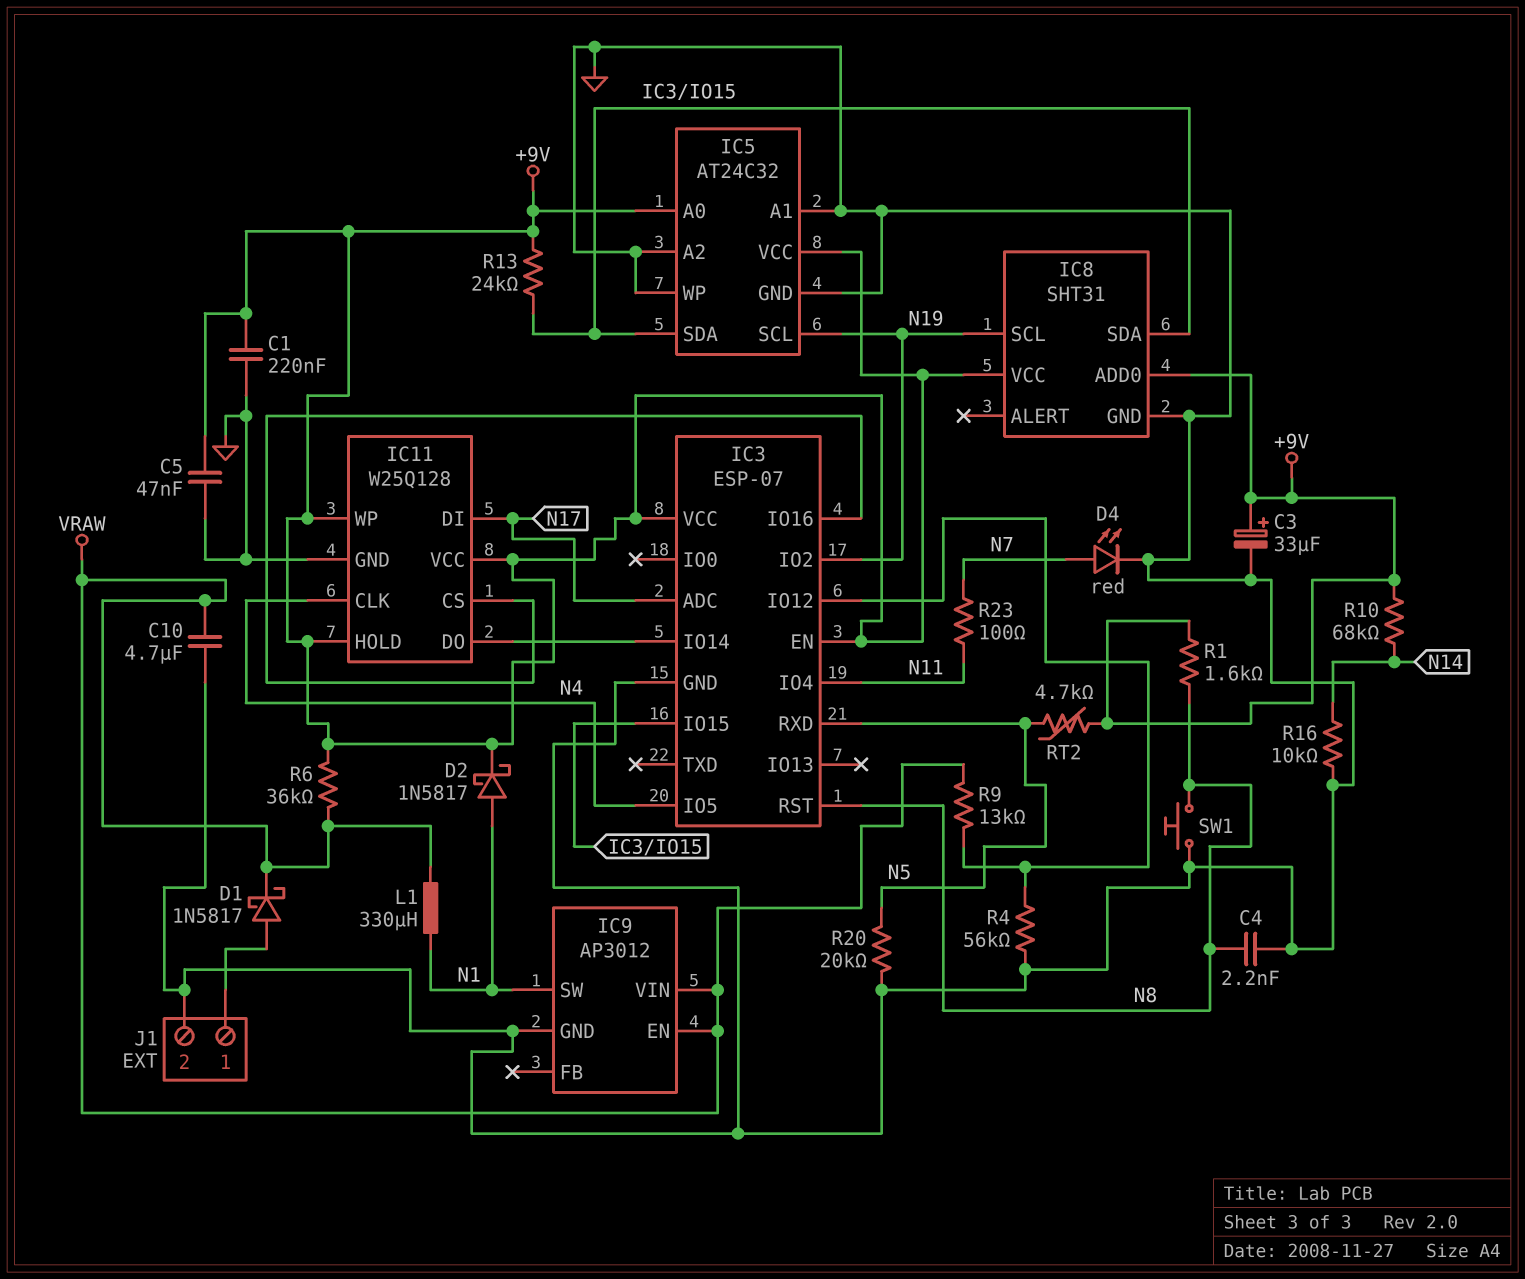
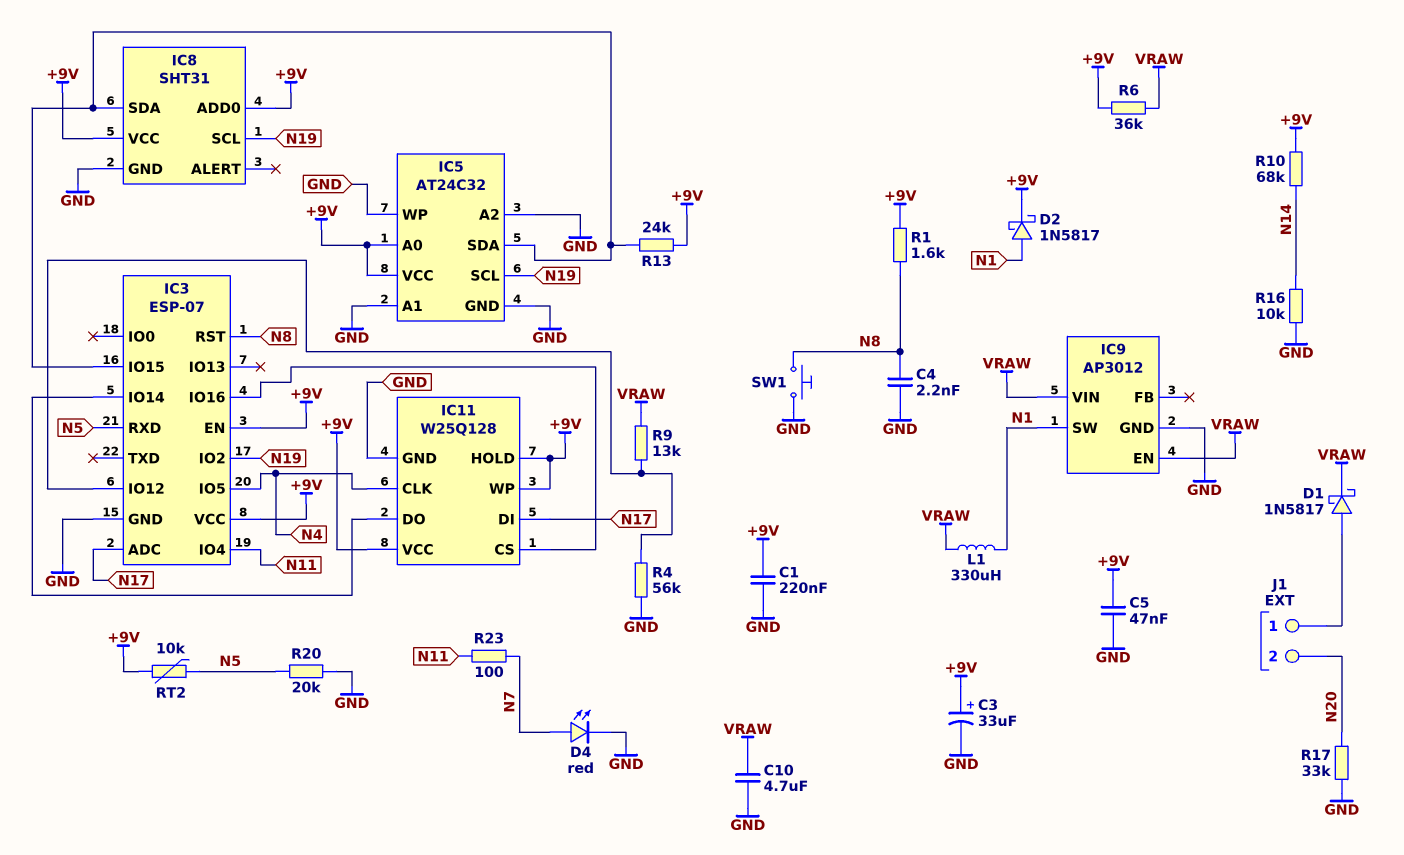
J1 pin 2: GND -> N20
R17: none -> 33k (GND, N20)
RT2: 4.7k (+9V, N5) -> 10k (+9V, N5)

